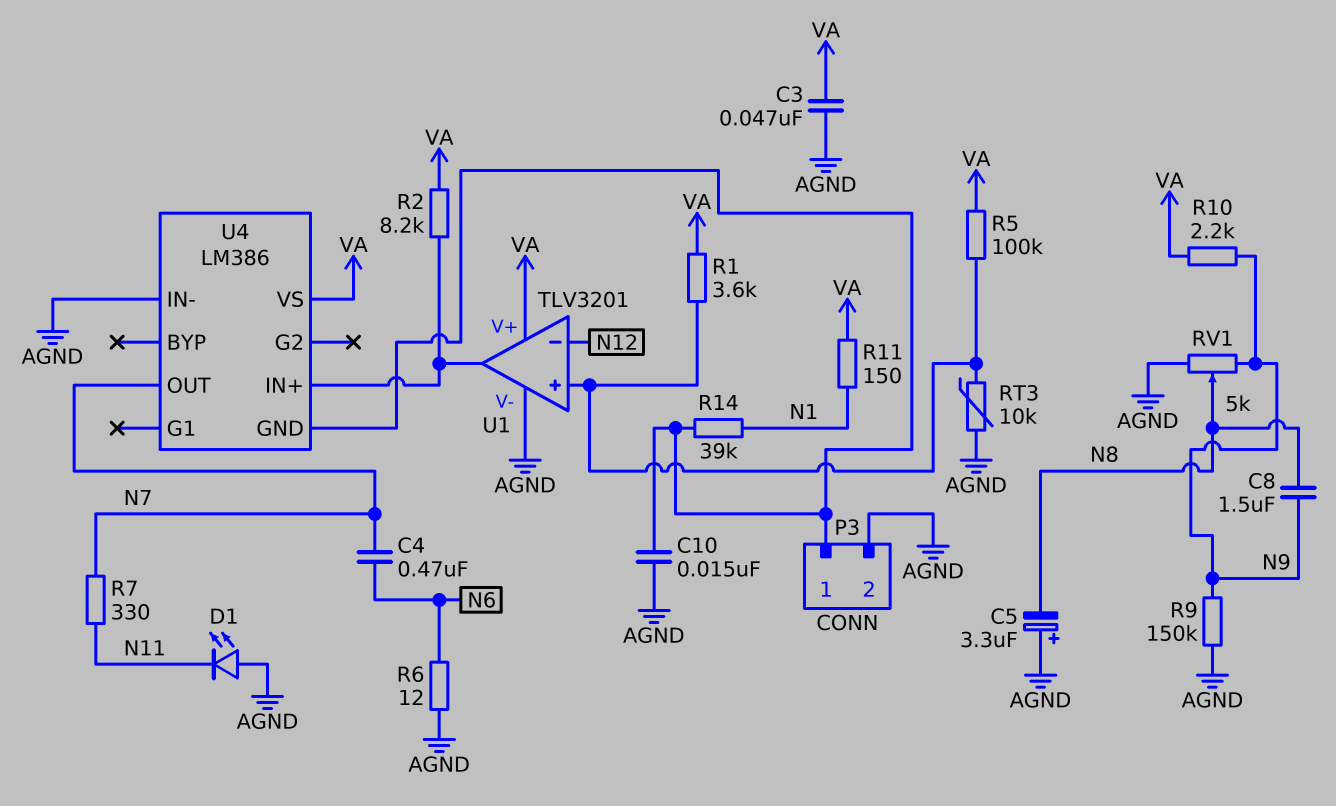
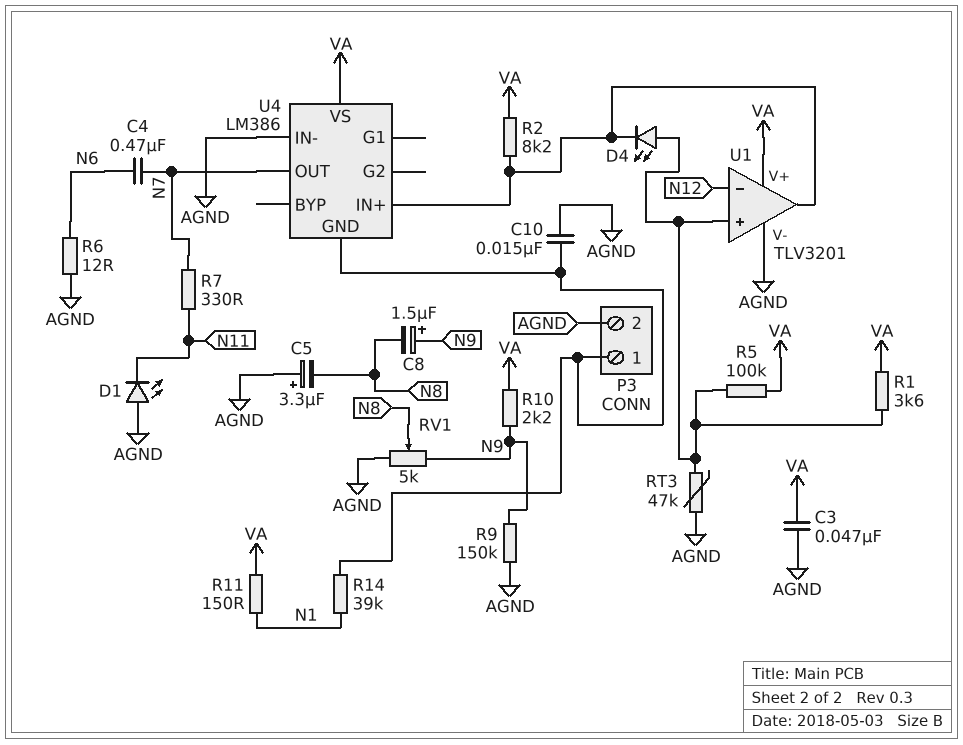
C8: 1.5uF (N8, N9) -> 1.5uF (plus N9, minus N8)
D4: none -> LED (A U1/in+, K U1/out)
RT3: 10k (AGND, U1/in+) -> 47k (AGND, U1/in+)

